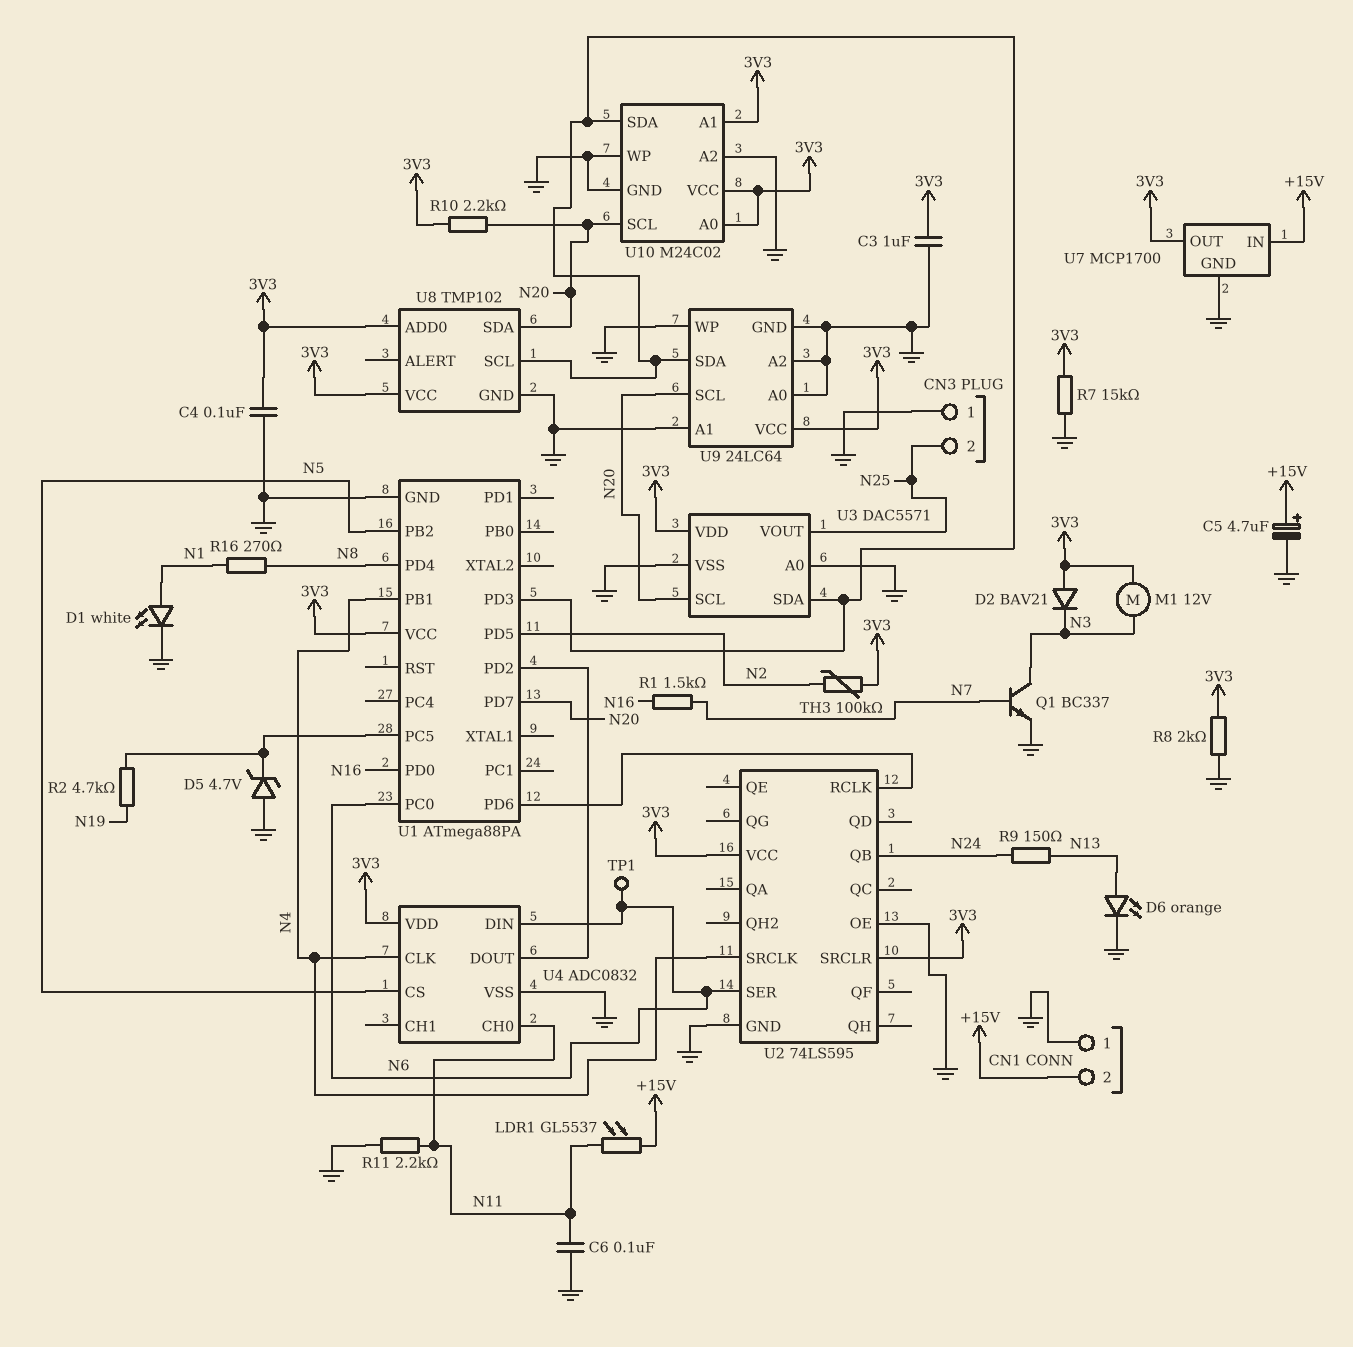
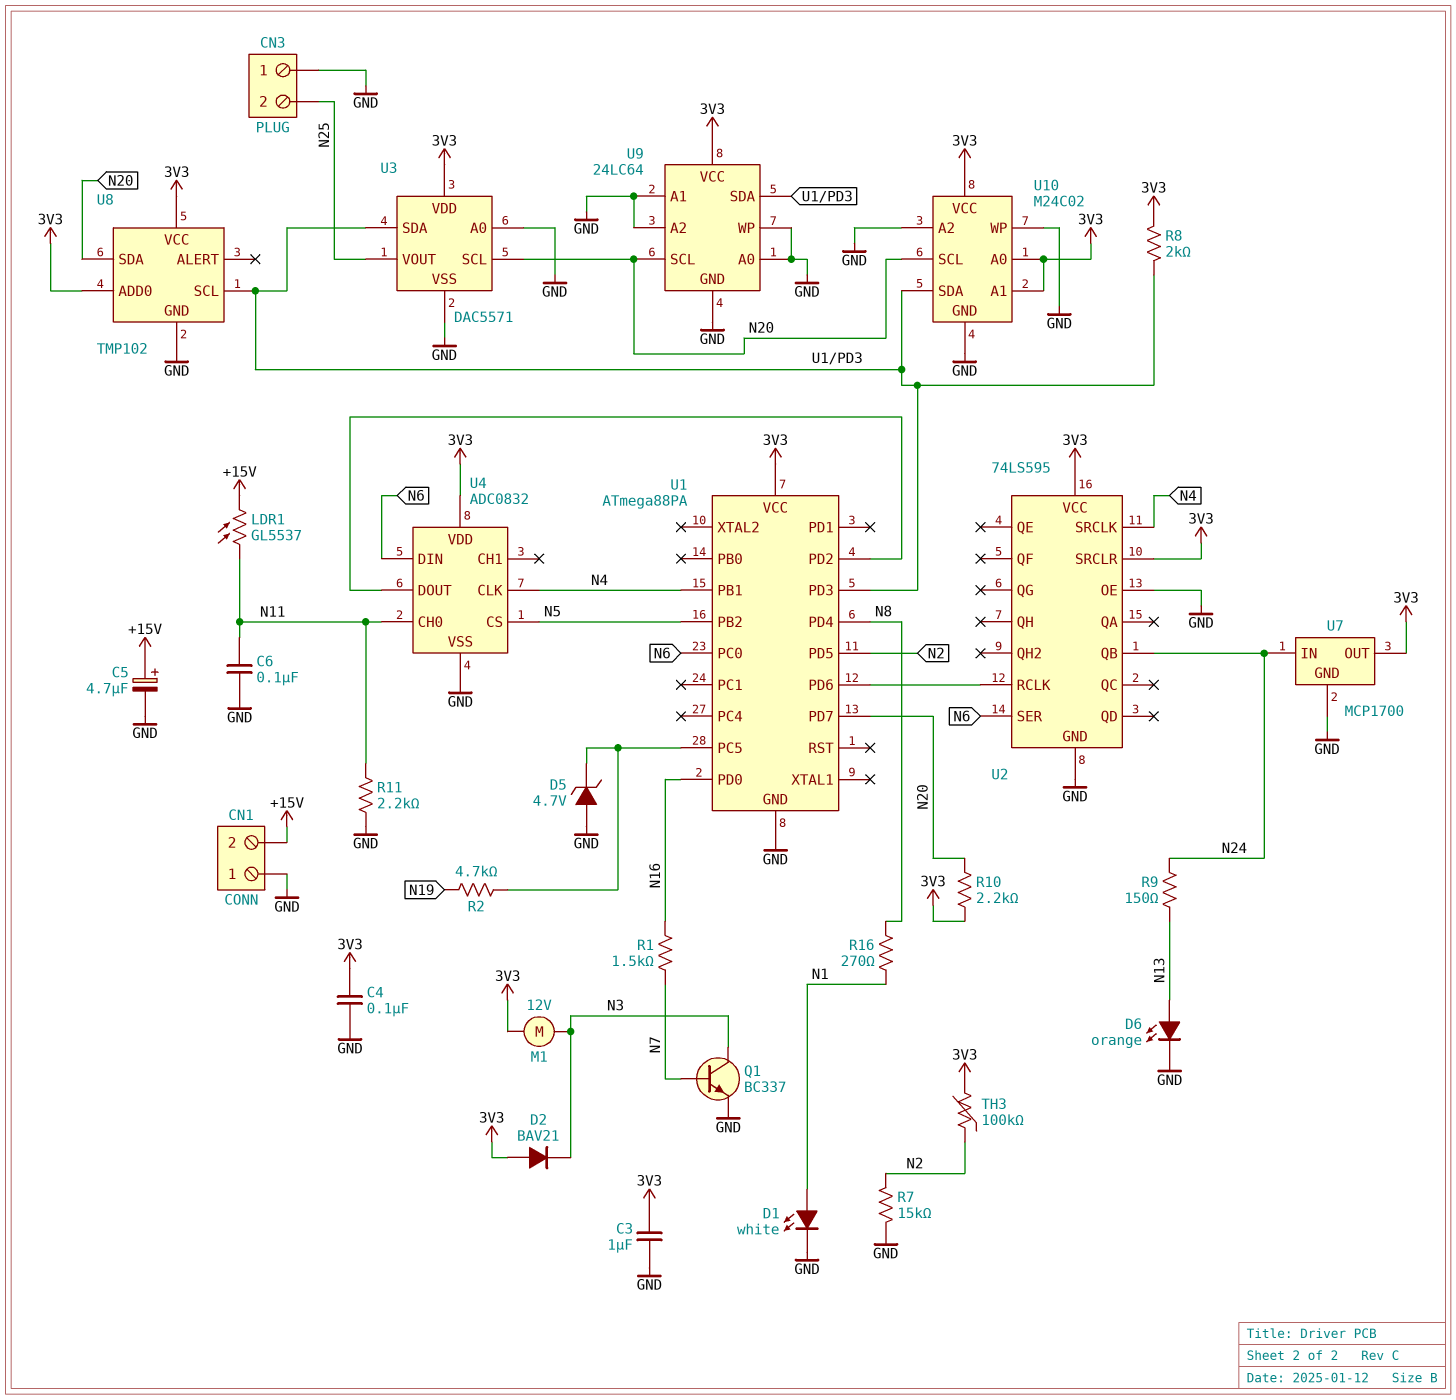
R7: 15k (3V3, GND) -> 15k (GND, N2)
R8: 2k (3V3, GND) -> 2k (3V3, U1/PD3)
TP1: test point (N6) -> none
U7 pin IN: +15V -> N24

